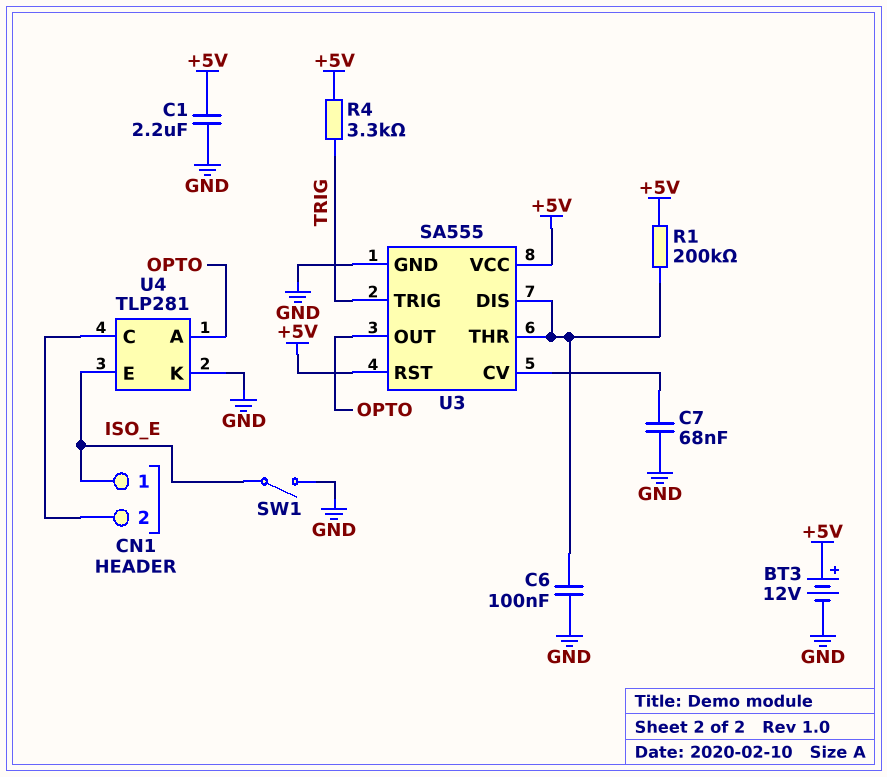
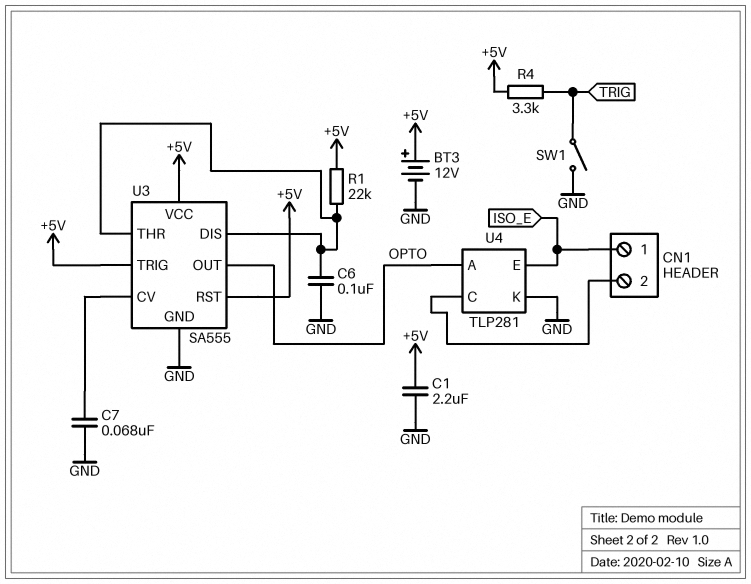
R1: 200k (+5V, U3/DIS) -> 22k (+5V, U3/DIS)
SW1: switch (GND, ISO_E) -> switch (GND, TRIG)
U3 pin TRIG: TRIG -> +5V

